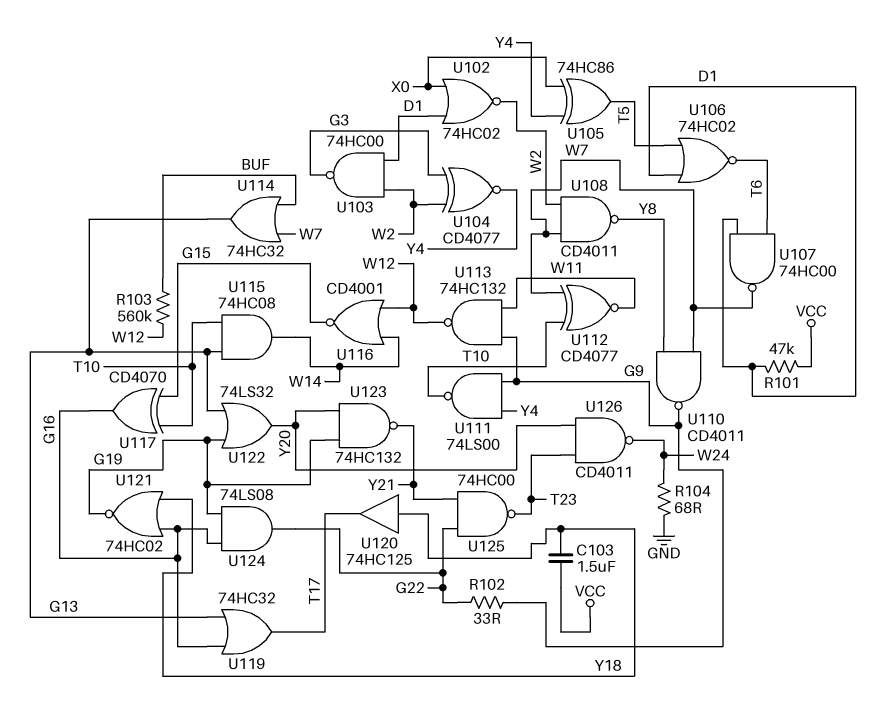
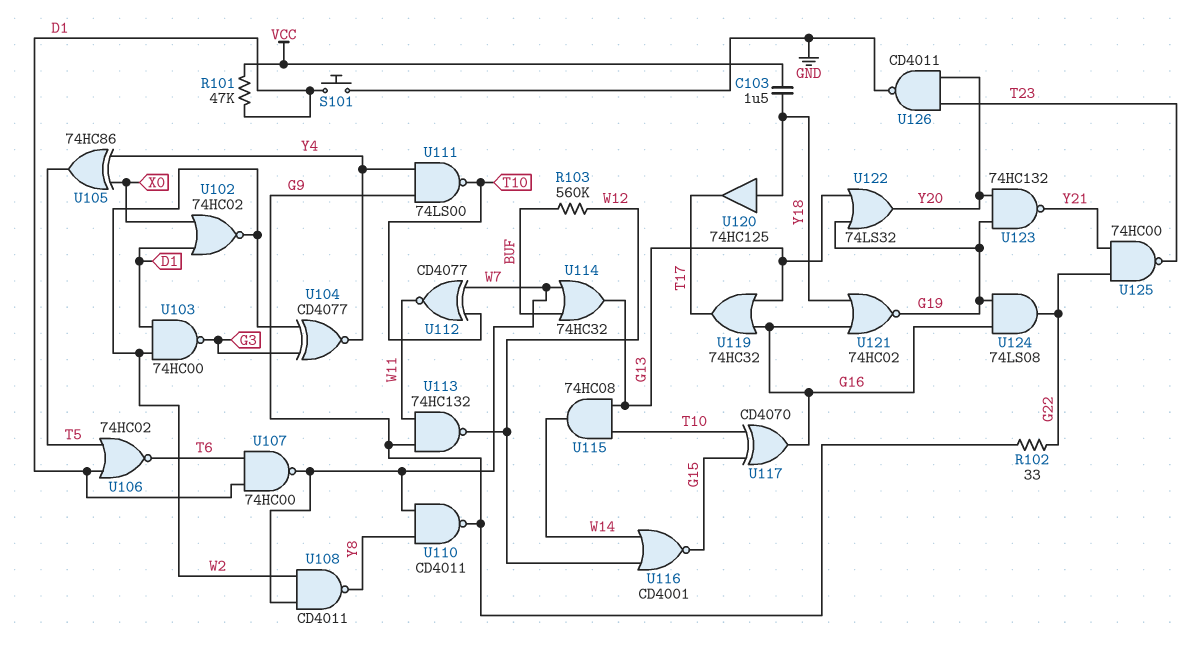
R104: 68 (GND, W24) -> none
S101: none -> button (D1, GND)
U126: NAND CD4011 (in T23, in Y20, out W24) -> NAND CD4011 (in T23, in Y20, out GND)

